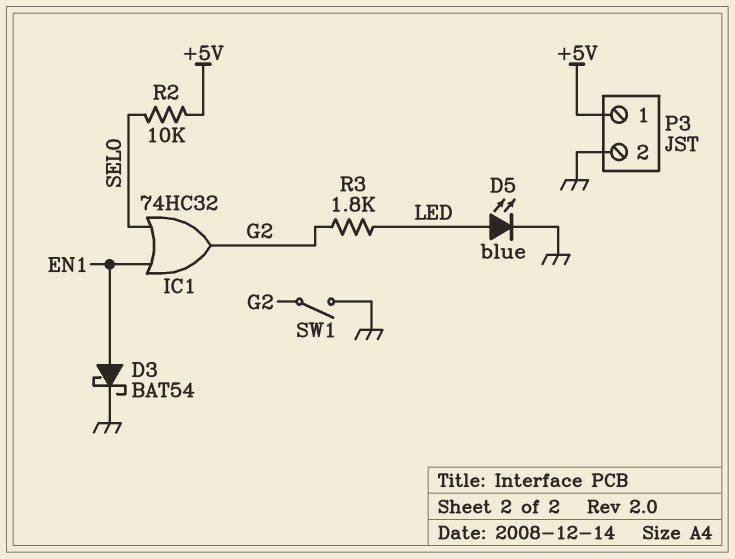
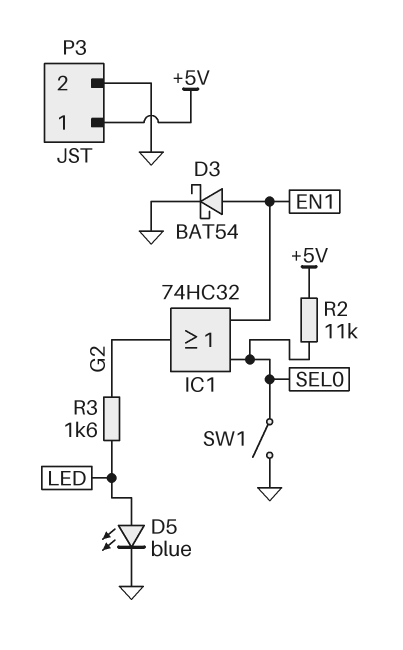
R2: 10k (+5V, SEL0) -> 11k (+5V, SEL0)
R3: 1.8k (G2, LED) -> 1.6k (G2, LED)
SW1: switch (G2, GND) -> switch (GND, SEL0)

